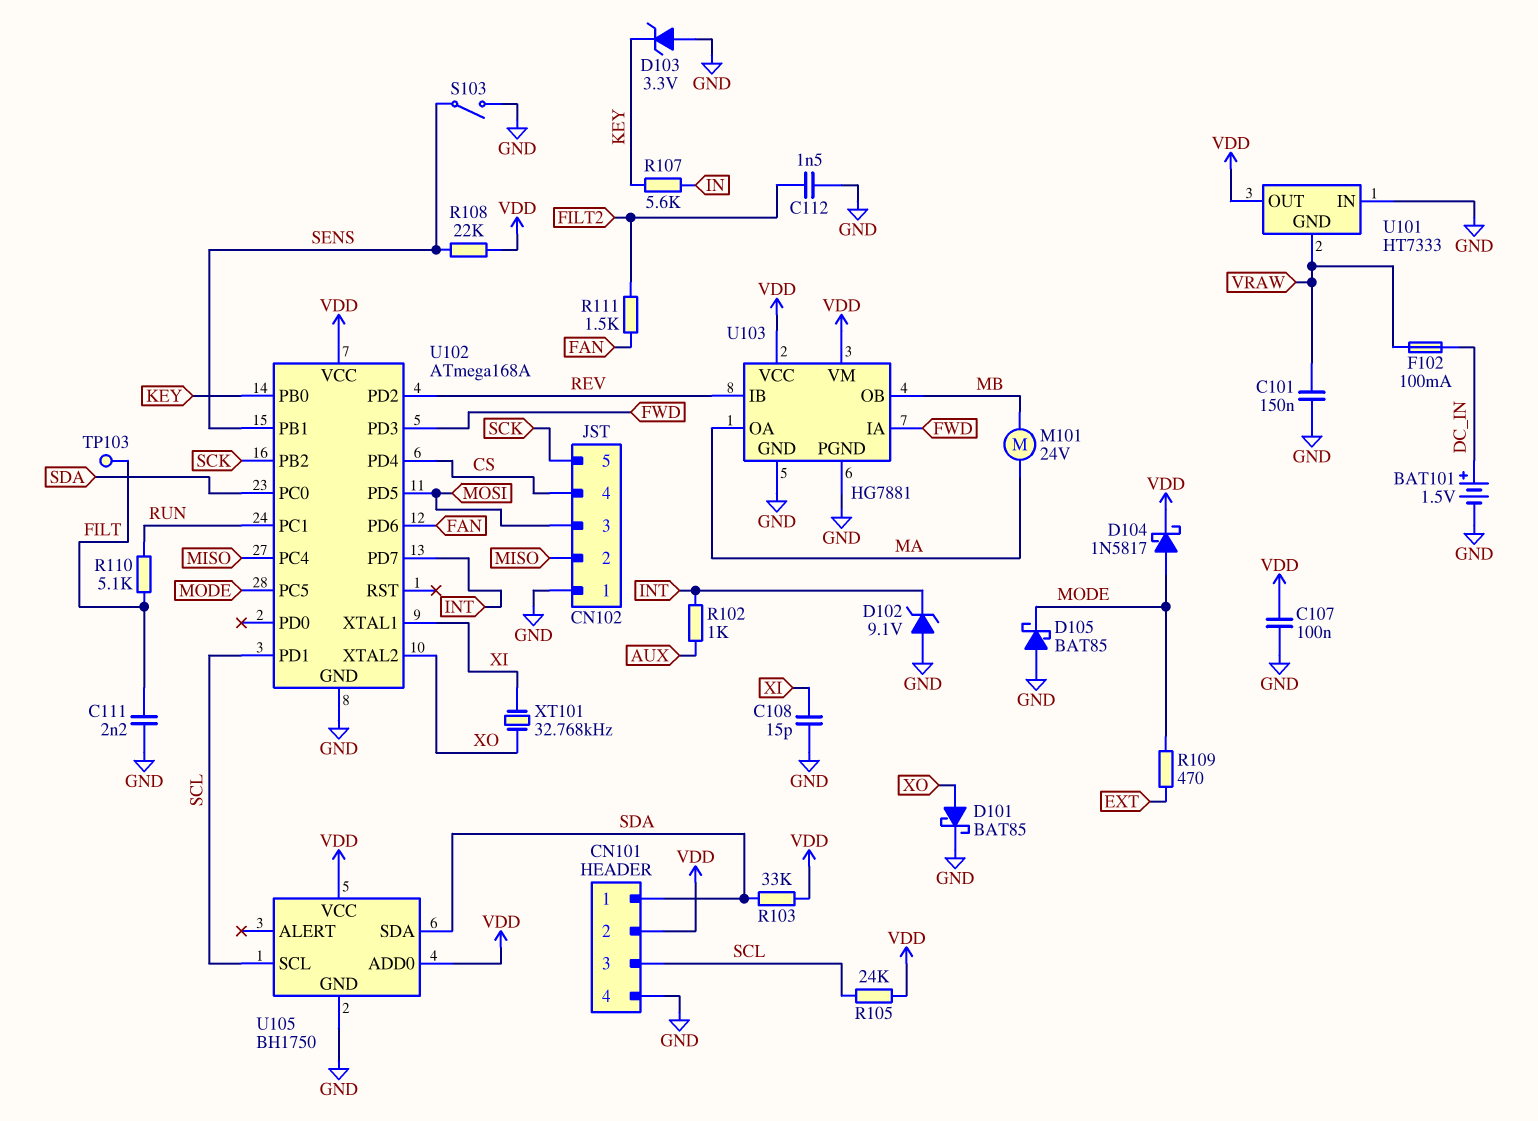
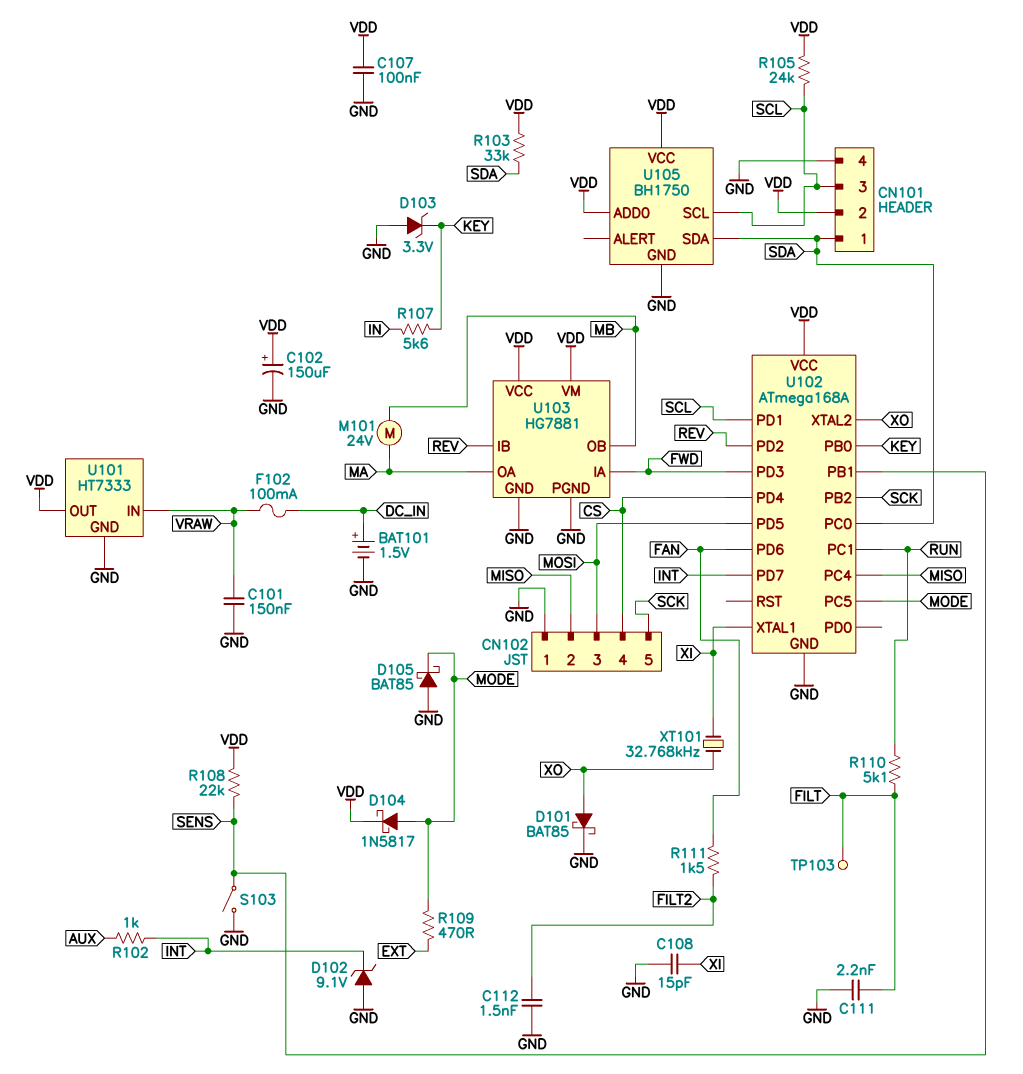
C102: none -> 150uF (plus VDD, minus GND)
U101 pin GND: VRAW -> GND
U101 pin IN: GND -> VRAW

